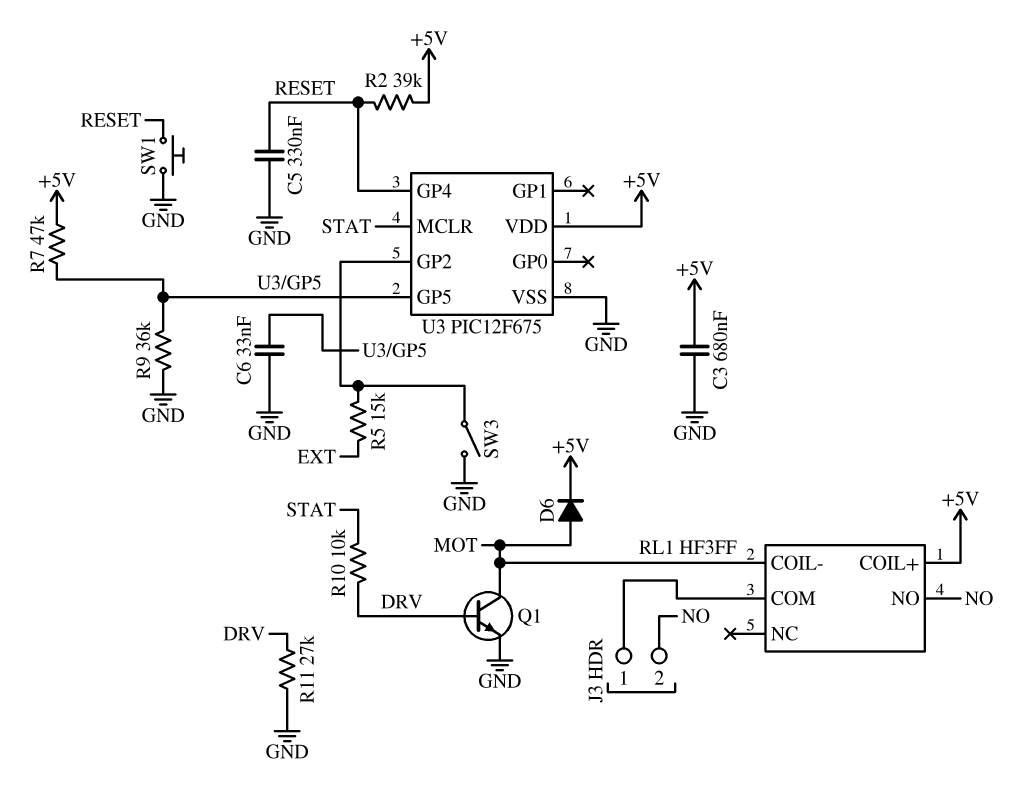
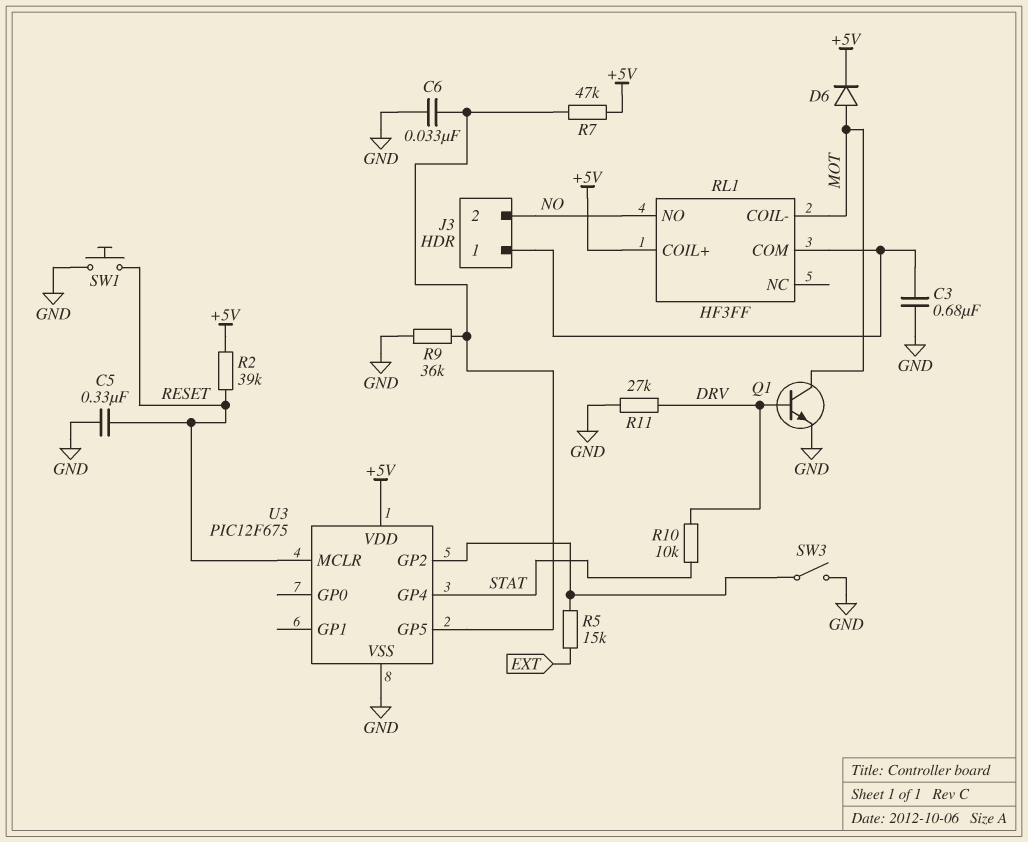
C3: 680nF (+5V, GND) -> 680nF (GND, J3/1)
U3 pin GP4: RESET -> STAT
U3 pin MCLR: STAT -> RESET

